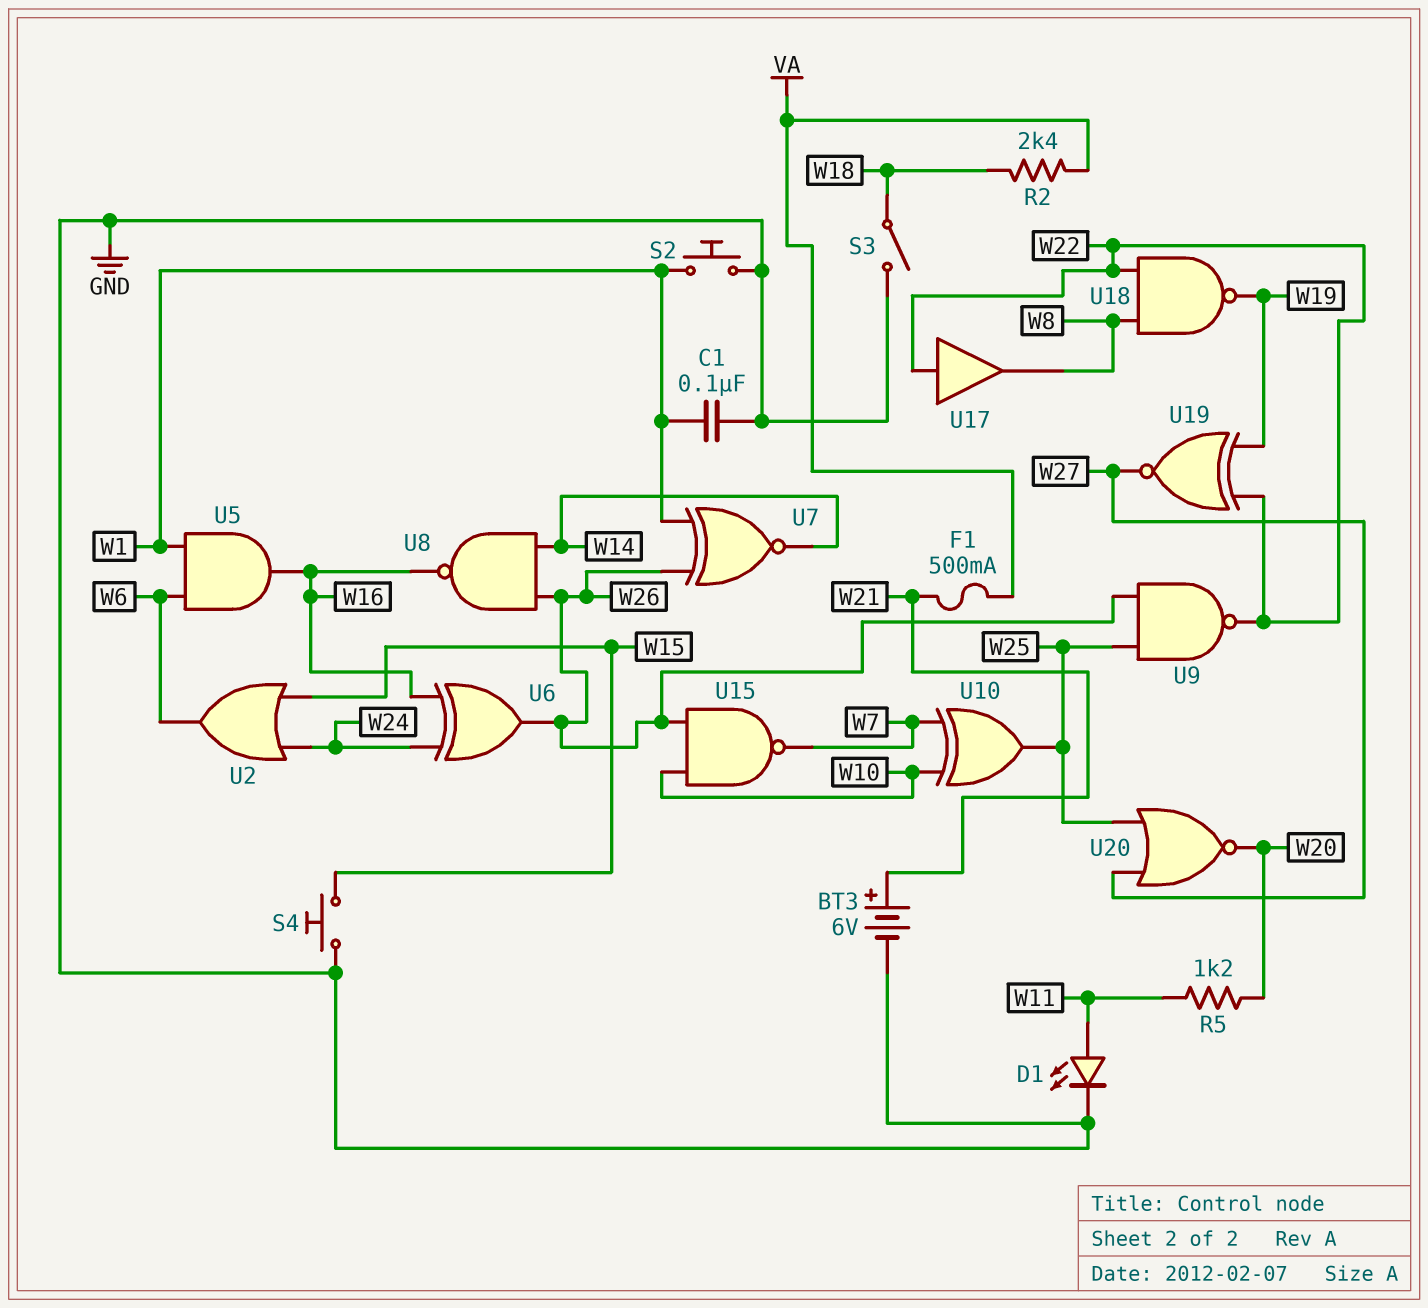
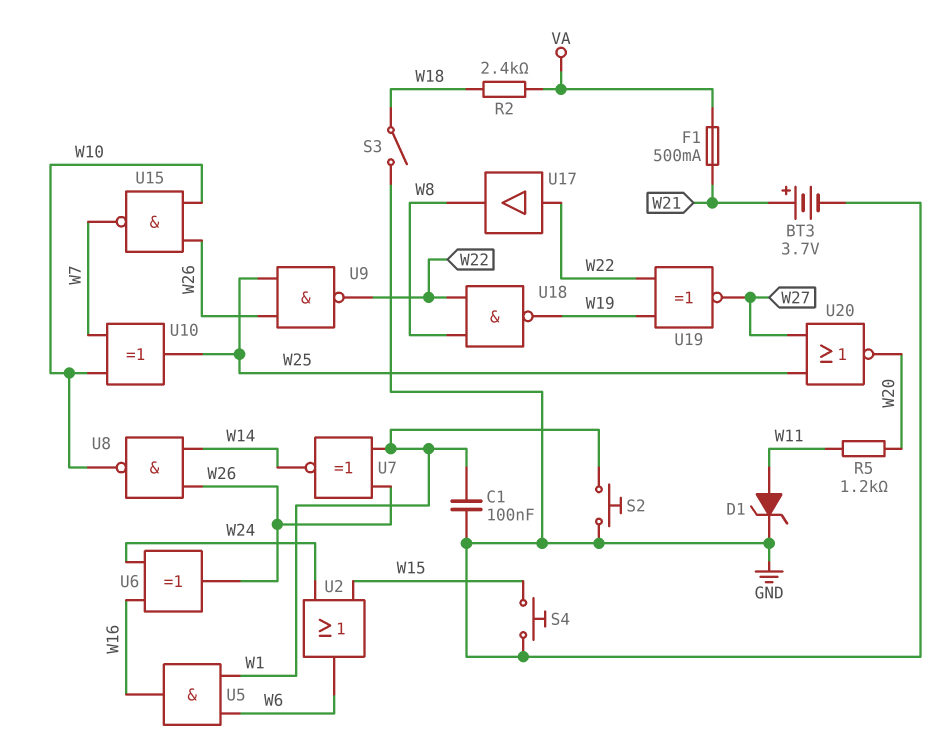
BT3: 6V (plus W21, minus GND) -> 3.7V (plus W21, minus GND)
D1: LED (A W11, K GND) -> zener (A W11, K GND)
U8: NAND (in W14, in W26, out W16) -> NAND (in W14, in W26, out W10)

